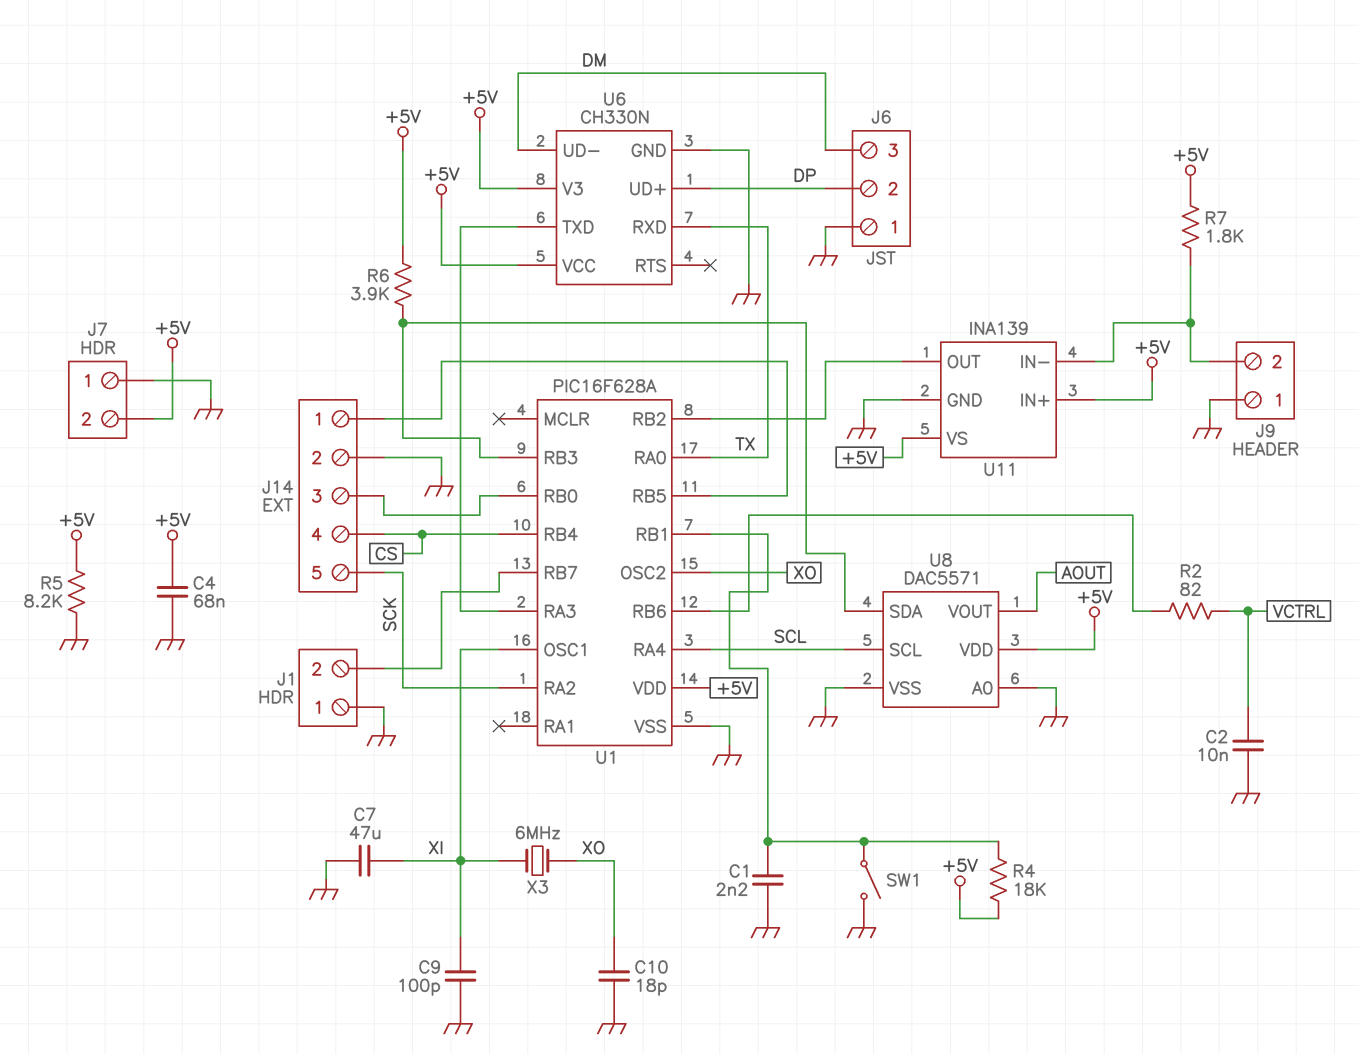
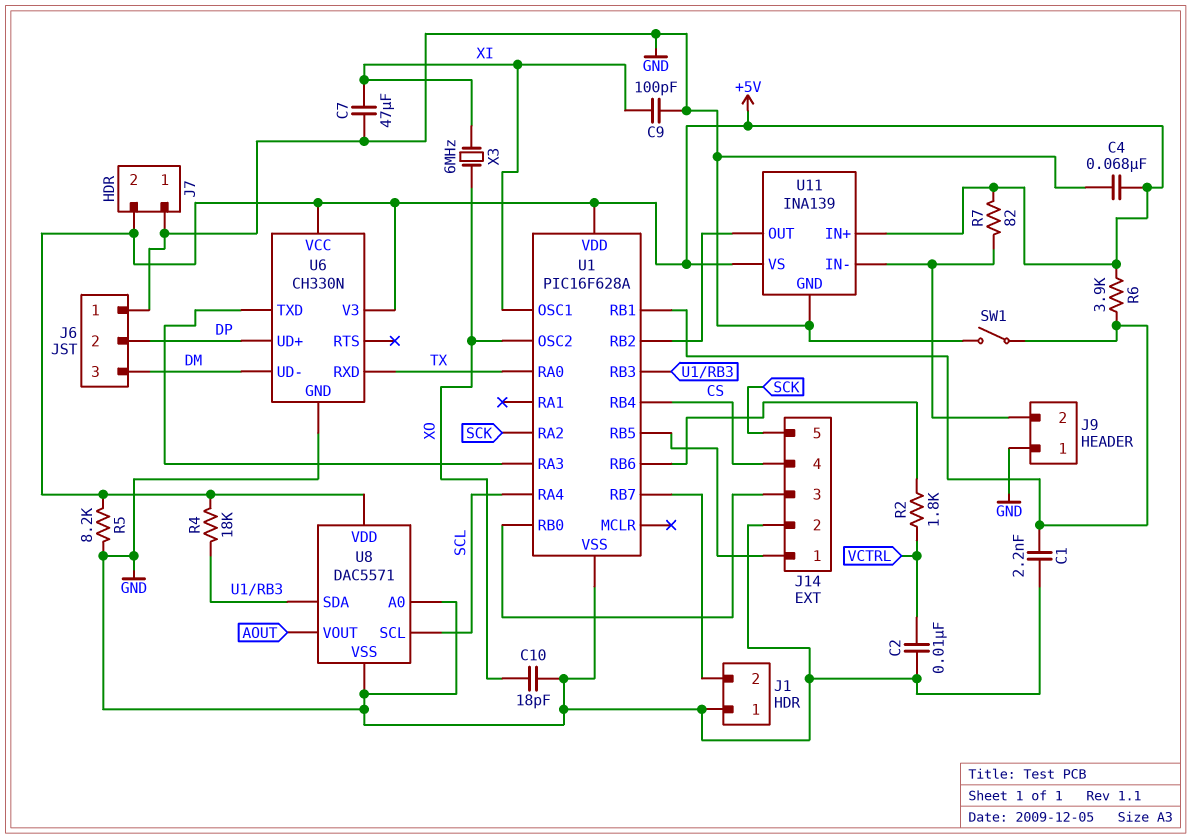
R2: 82 (U1/RB6, VCTRL) -> 1.8k (U1/RB6, VCTRL)
R4: 18k (+5V, U1/RB1) -> 18k (+5V, U1/RB3)
R6: 3.9k (+5V, U1/RB3) -> 3.9k (+5V, U1/RB1)
R7: 1.8k (+5V, J9/2) -> 82 (+5V, J9/2)

